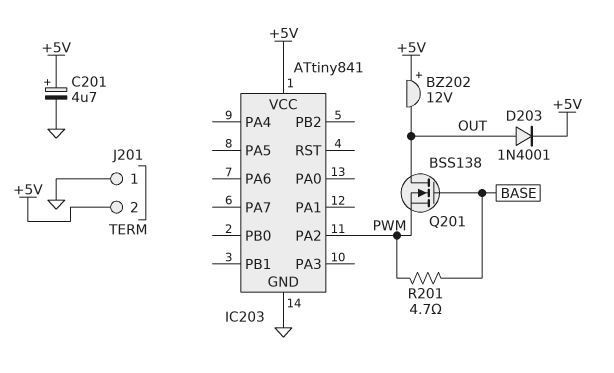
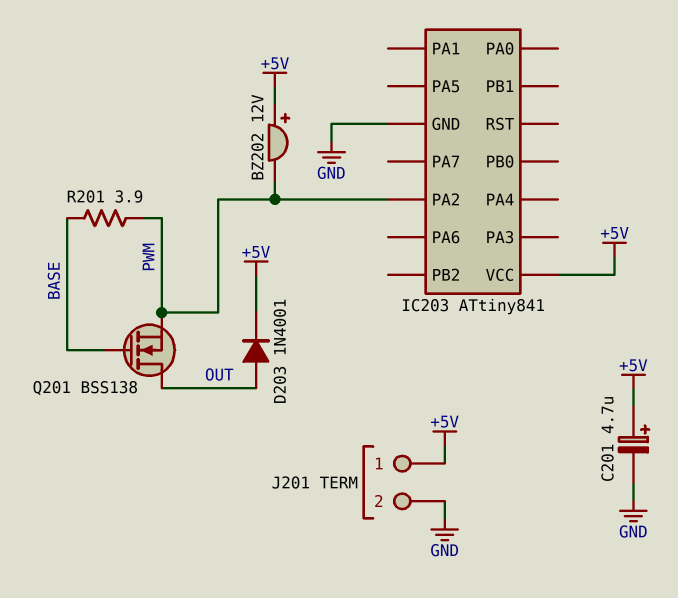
BZ202: buzzer 12V (plus +5V, minus OUT) -> buzzer 12V (plus +5V, minus PWM)
J201 pin 1: GND -> +5V
J201 pin 2: +5V -> GND
R201: 4.7 (BASE, PWM) -> 3.9 (BASE, PWM)

